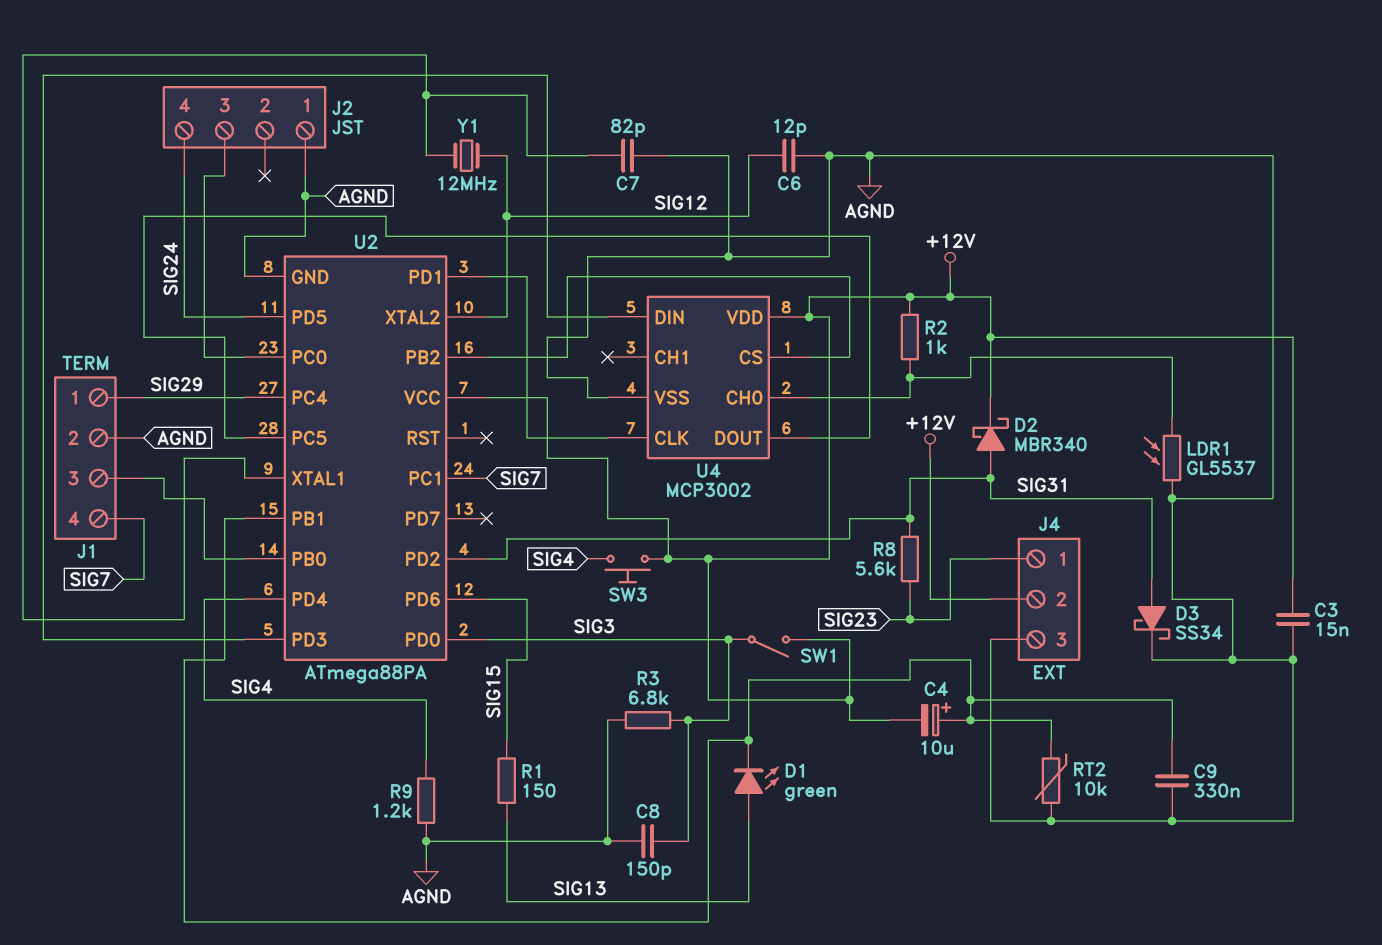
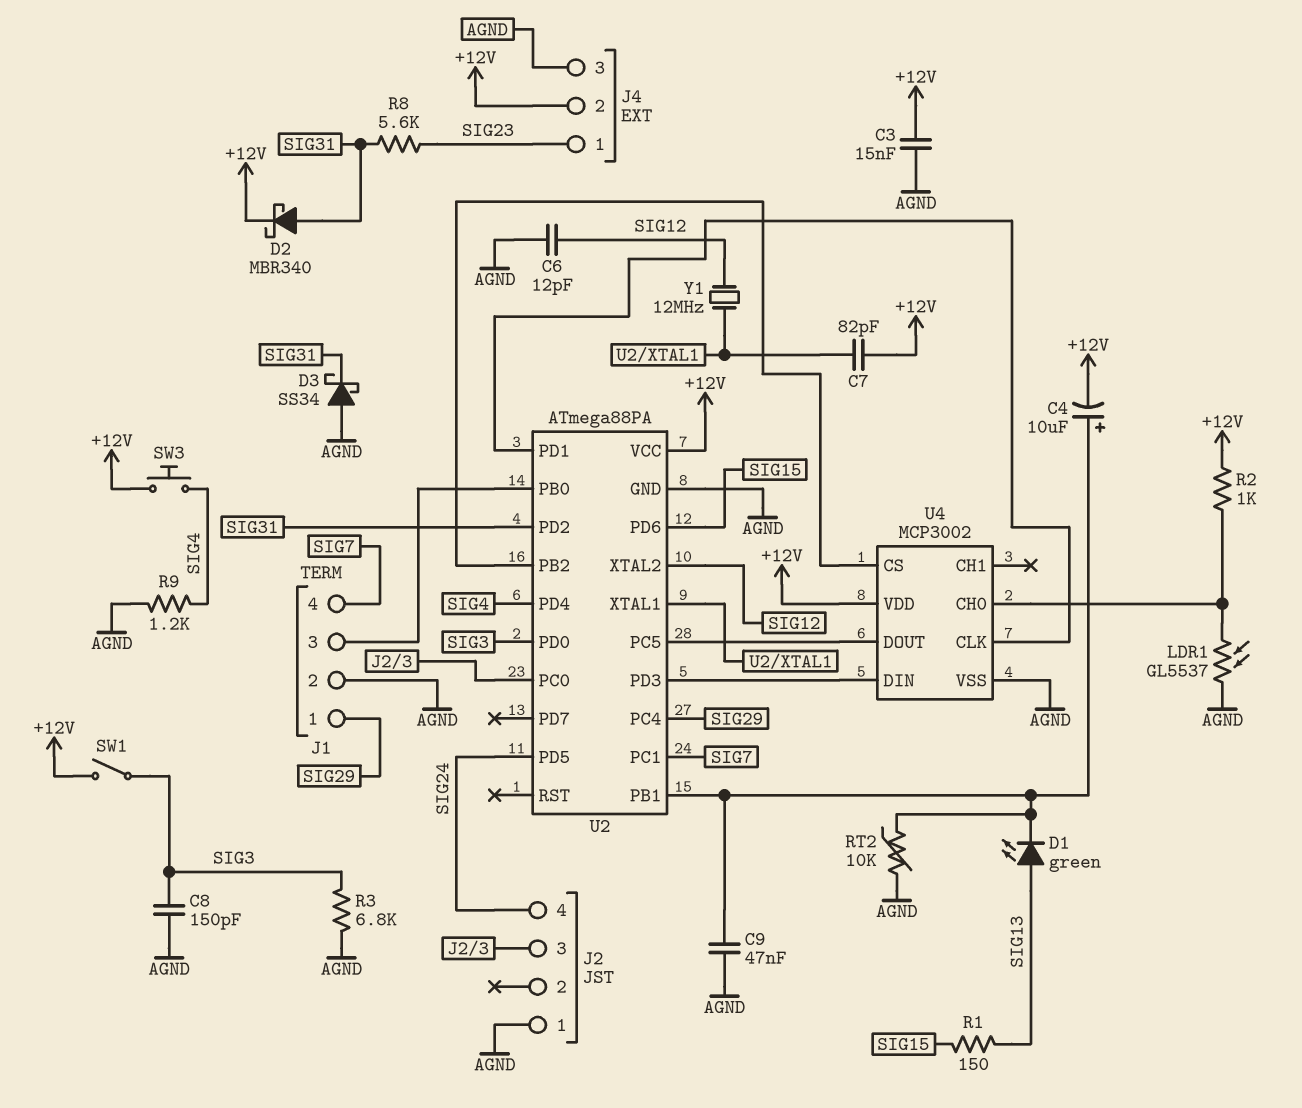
C7: 82pF (AGND, U2/XTAL1) -> 82pF (+12V, U2/XTAL1)
C9: 330nF (AGND, U2/PB1) -> 47nF (AGND, U2/PB1)
D3: schottky SS34 (A SIG31, K AGND) -> schottky SS34 (A AGND, K SIG31)

